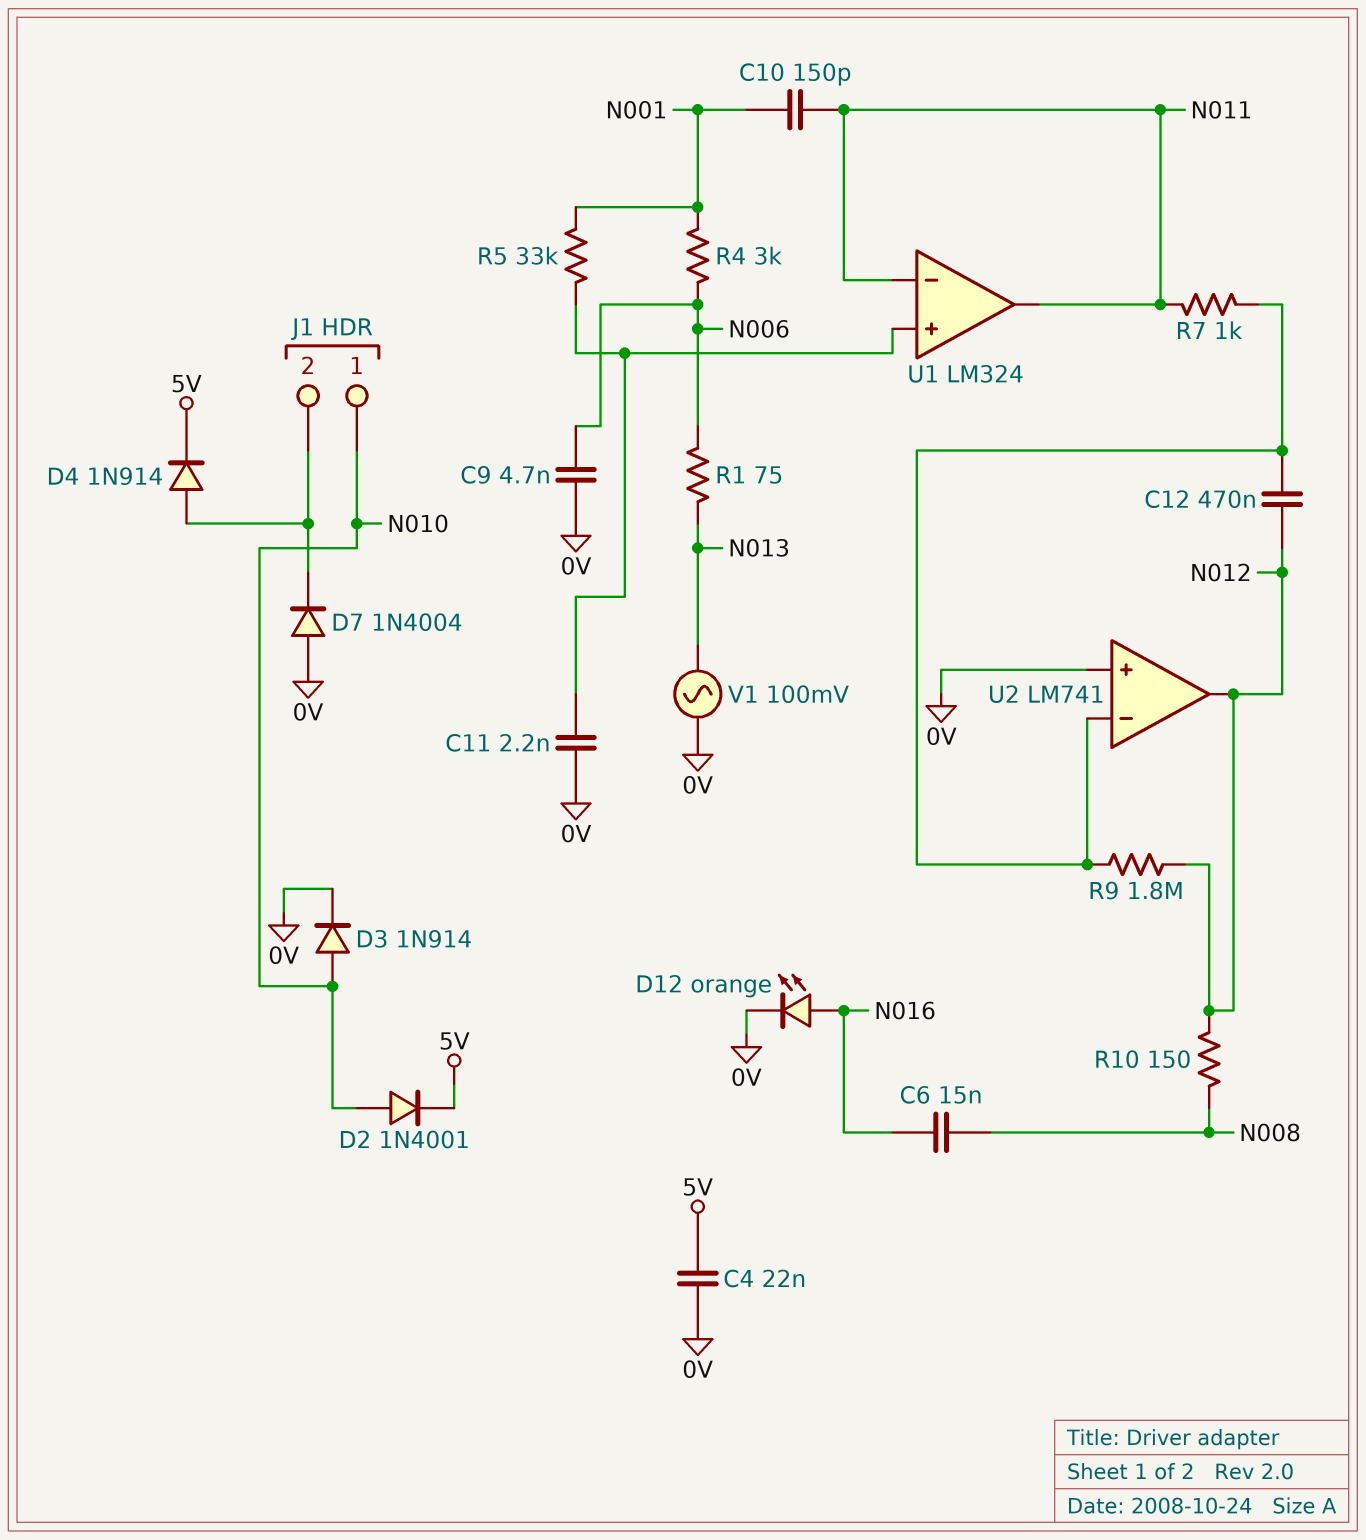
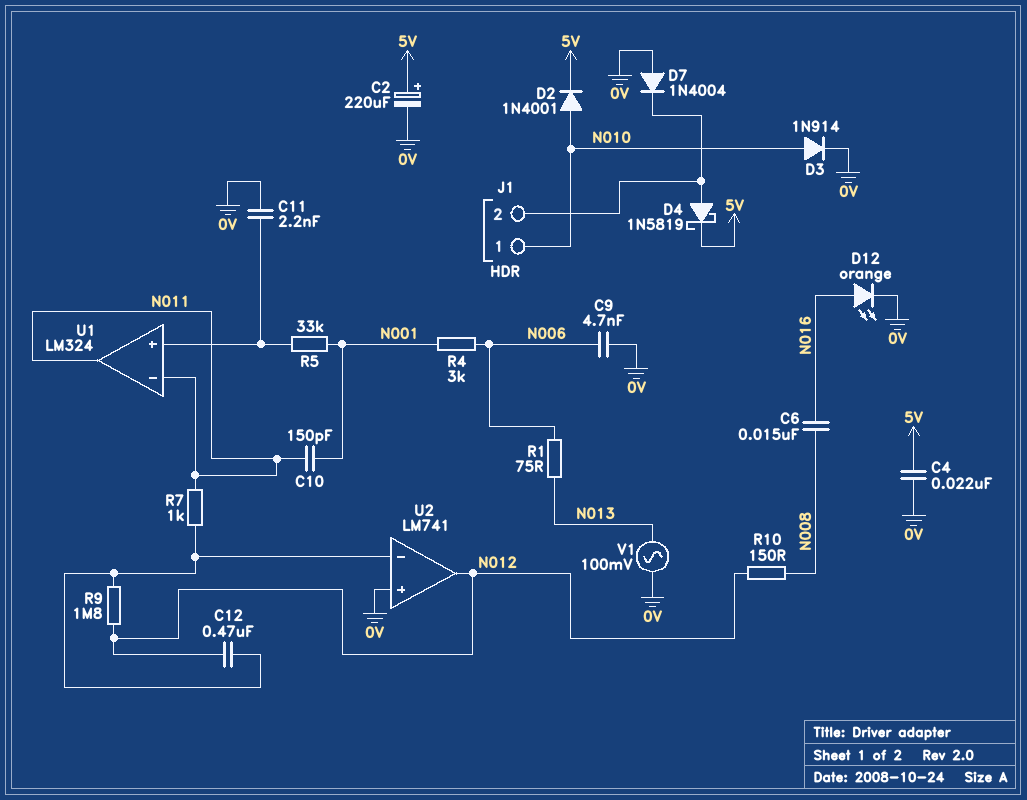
C2: none -> 220uF (plus 5V, minus 0V)
D4: diode 1N914 (A J1/2, K 5V) -> schottky 1N5819 (A J1/2, K 5V)

